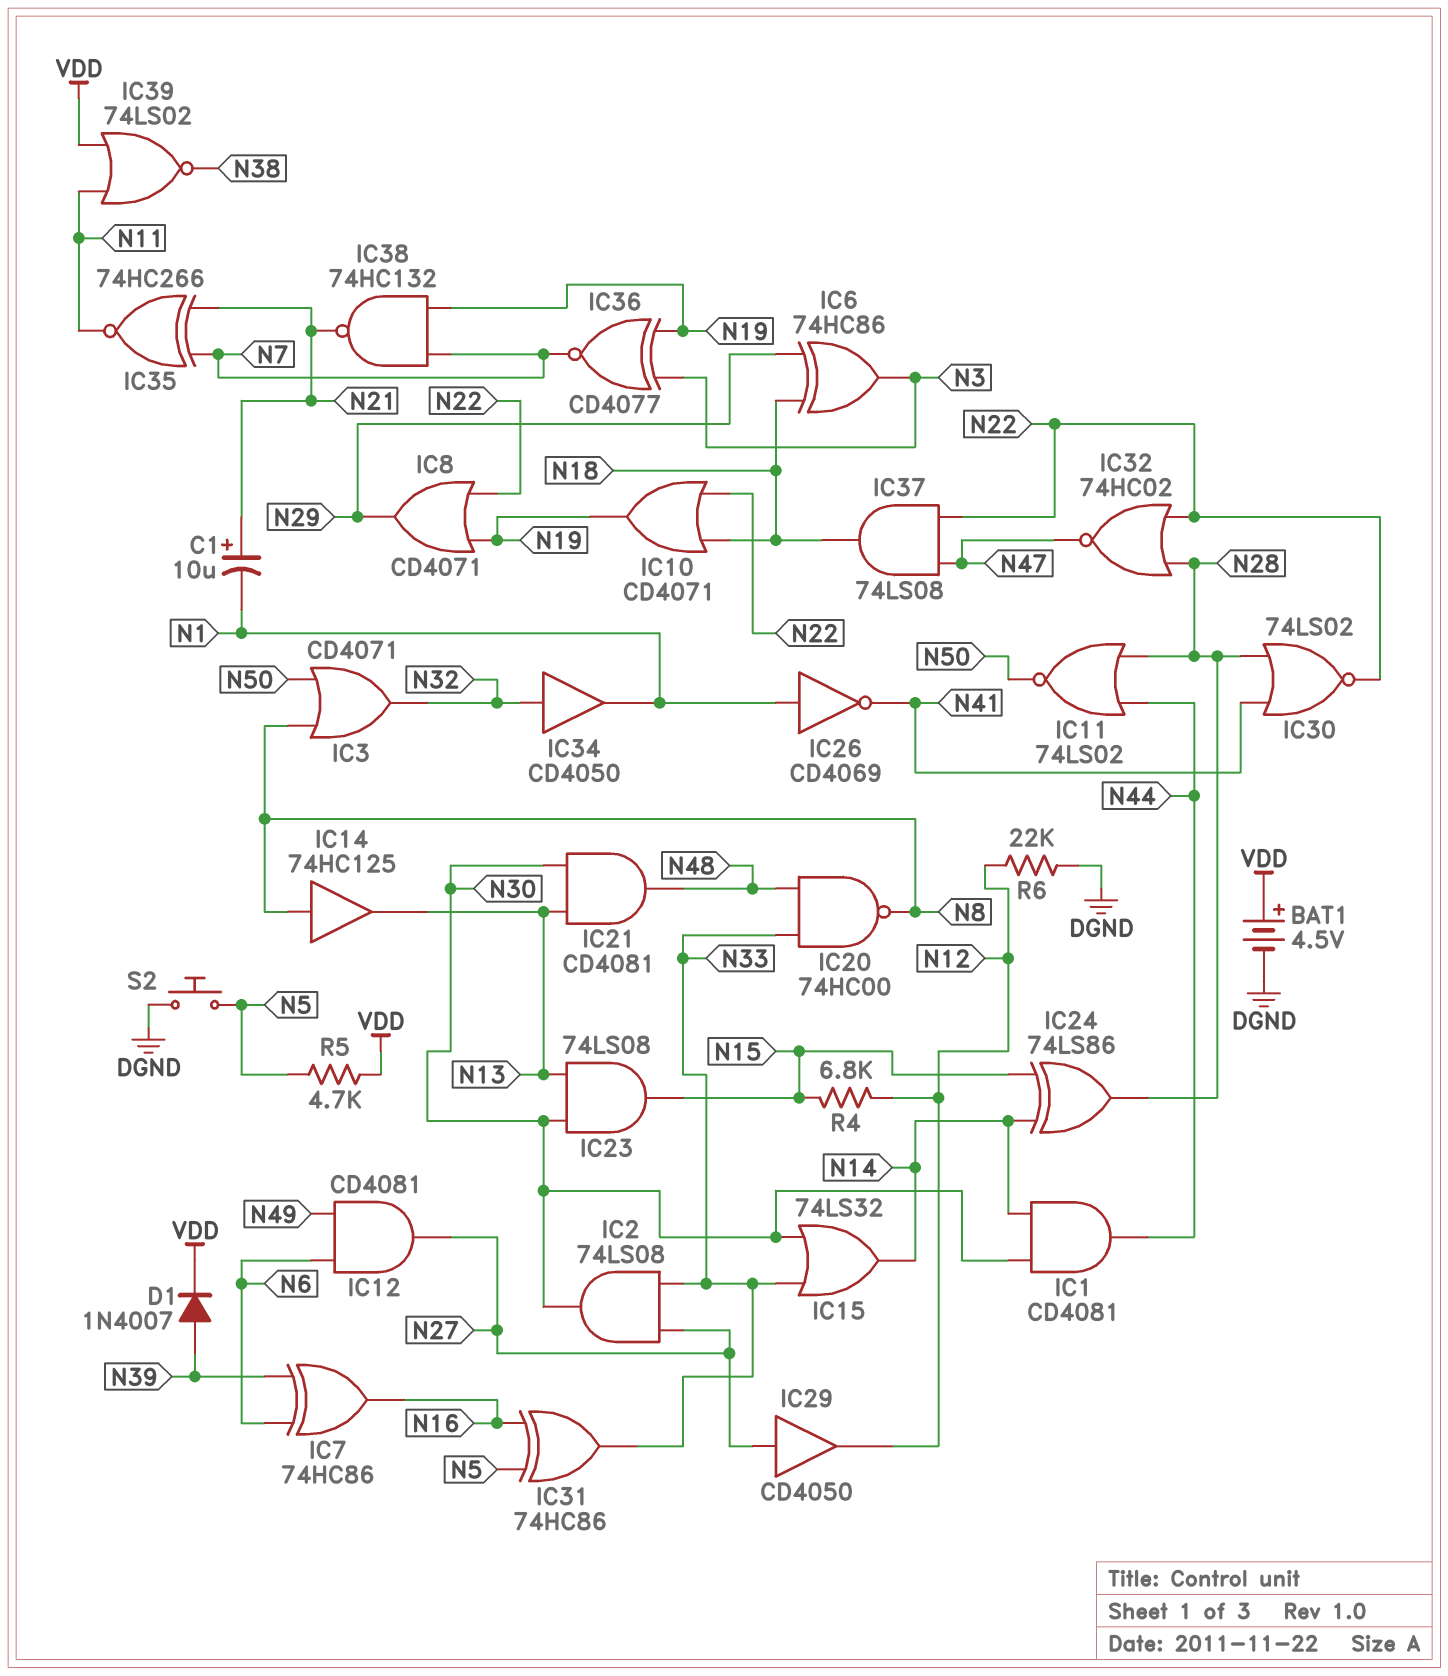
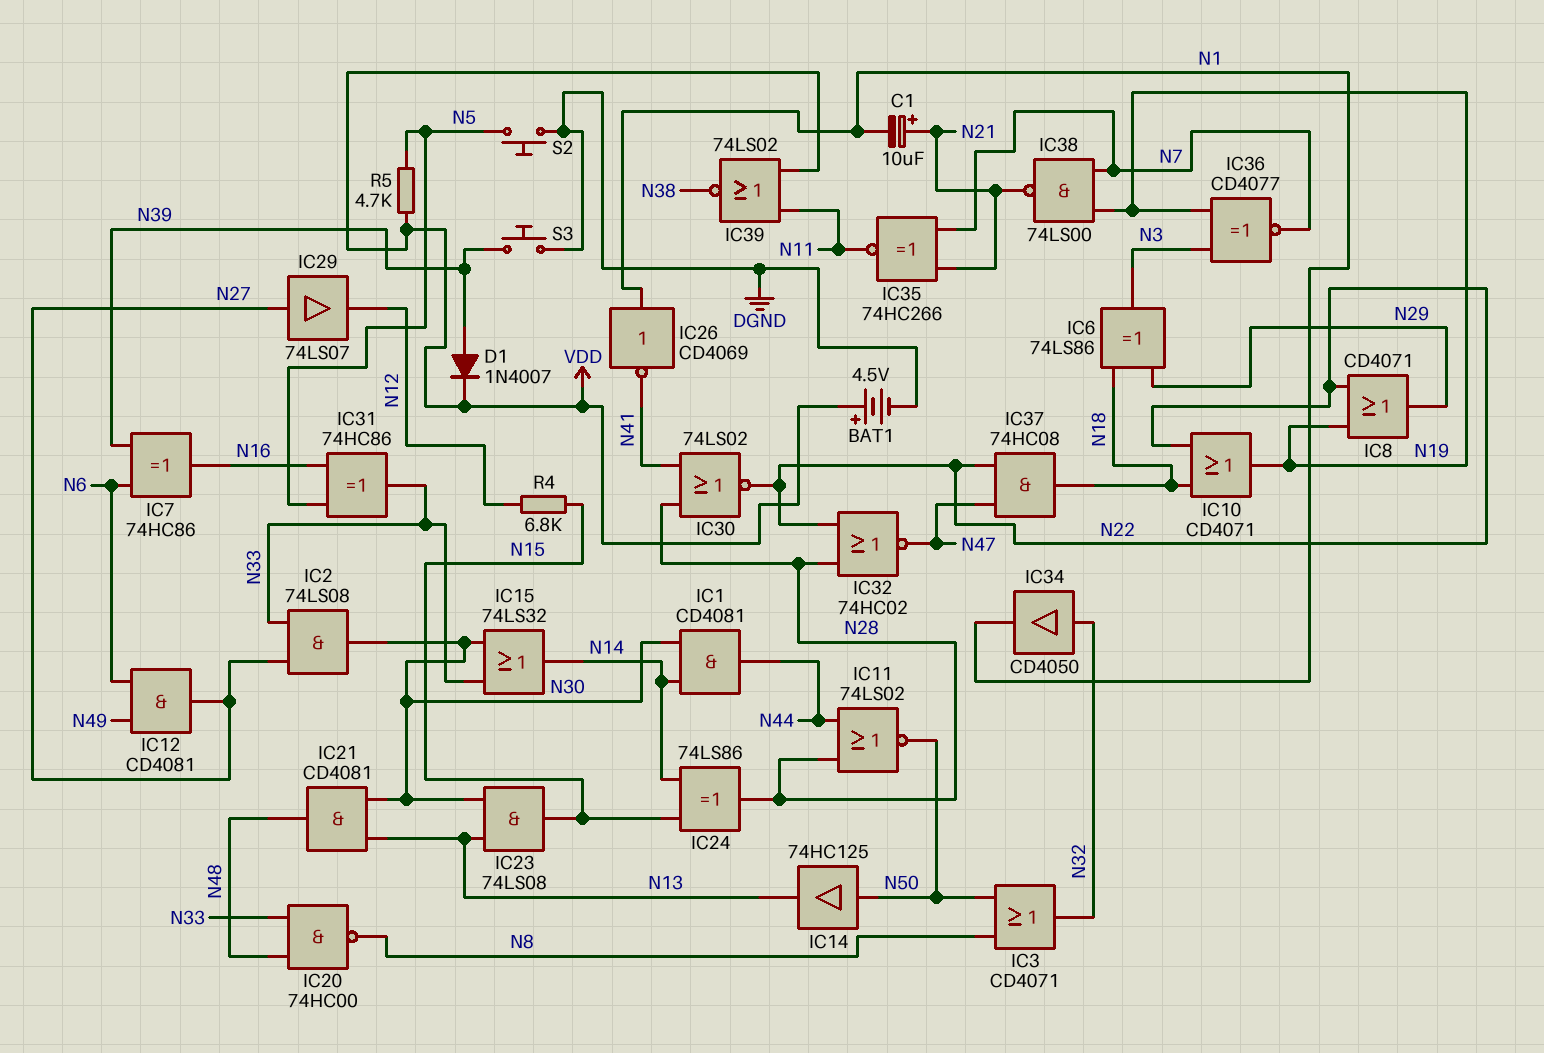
IC6: XOR 74HC86 (in N18, in N29, out N3) -> XOR 74LS86 (in N18, in N29, out N3)
IC14: buffer 74HC125 (in N8, out N13) -> buffer 74HC125 (in N50, out N13)
IC29: buffer CD4050 (in N27, out N12) -> buffer 74LS07 (in N27, out N12)
IC37: AND 74LS08 (in N22, in N47, out N18) -> AND 74HC08 (in N22, in N47, out N18)
IC38: NAND 74HC132 (in N7, in N19, out N21) -> NAND 74LS00 (in N7, in N19, out N21)
R6: 22k (DGND, N12) -> none
S3: none -> button (DGND, N39)

